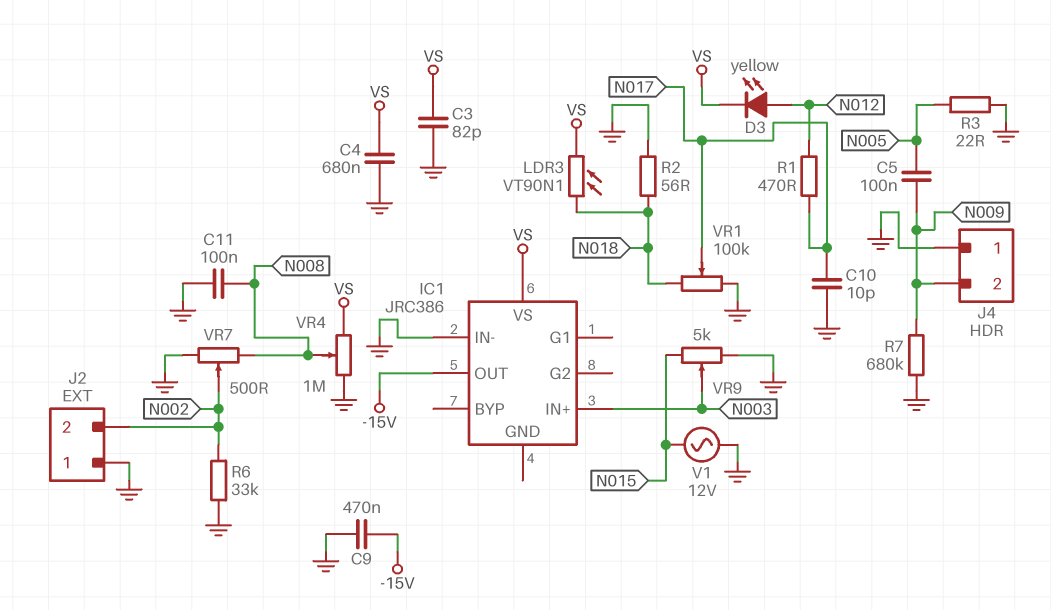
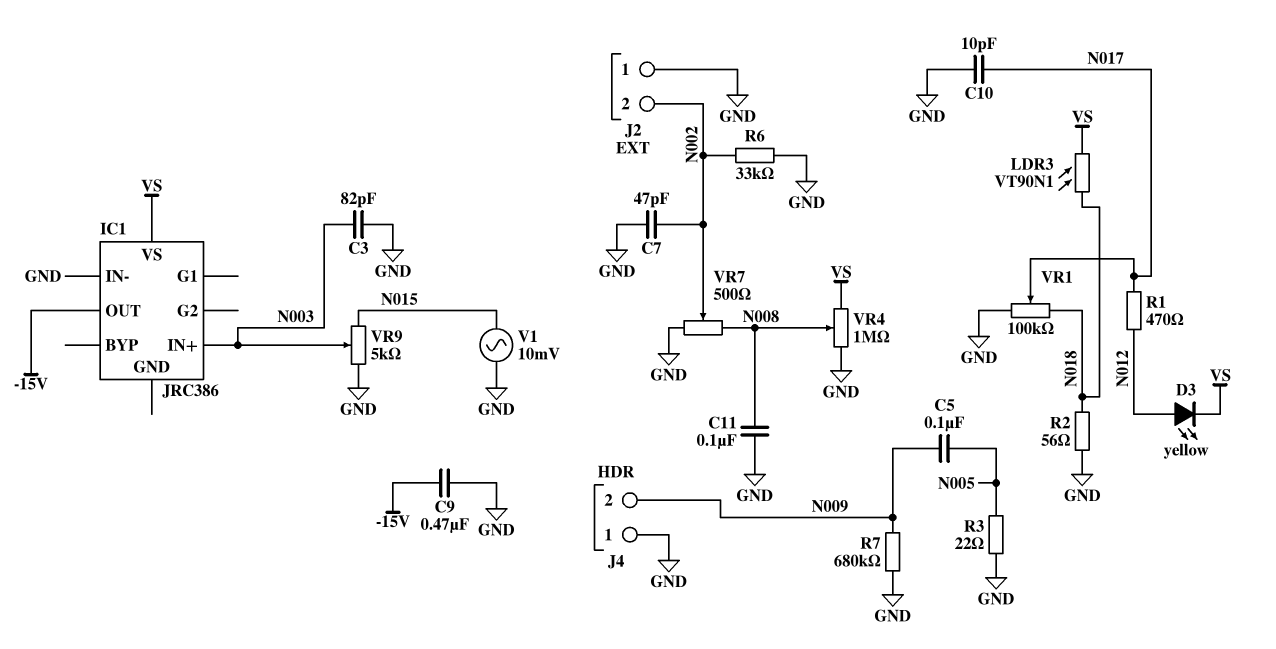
C3: 82pF (GND, VS) -> 82pF (GND, N003)
C4: 680nF (GND, VS) -> none
C7: none -> 47pF (GND, N002)
V1: AC 12V (GND, N015) -> AC 10mV (GND, N015)

